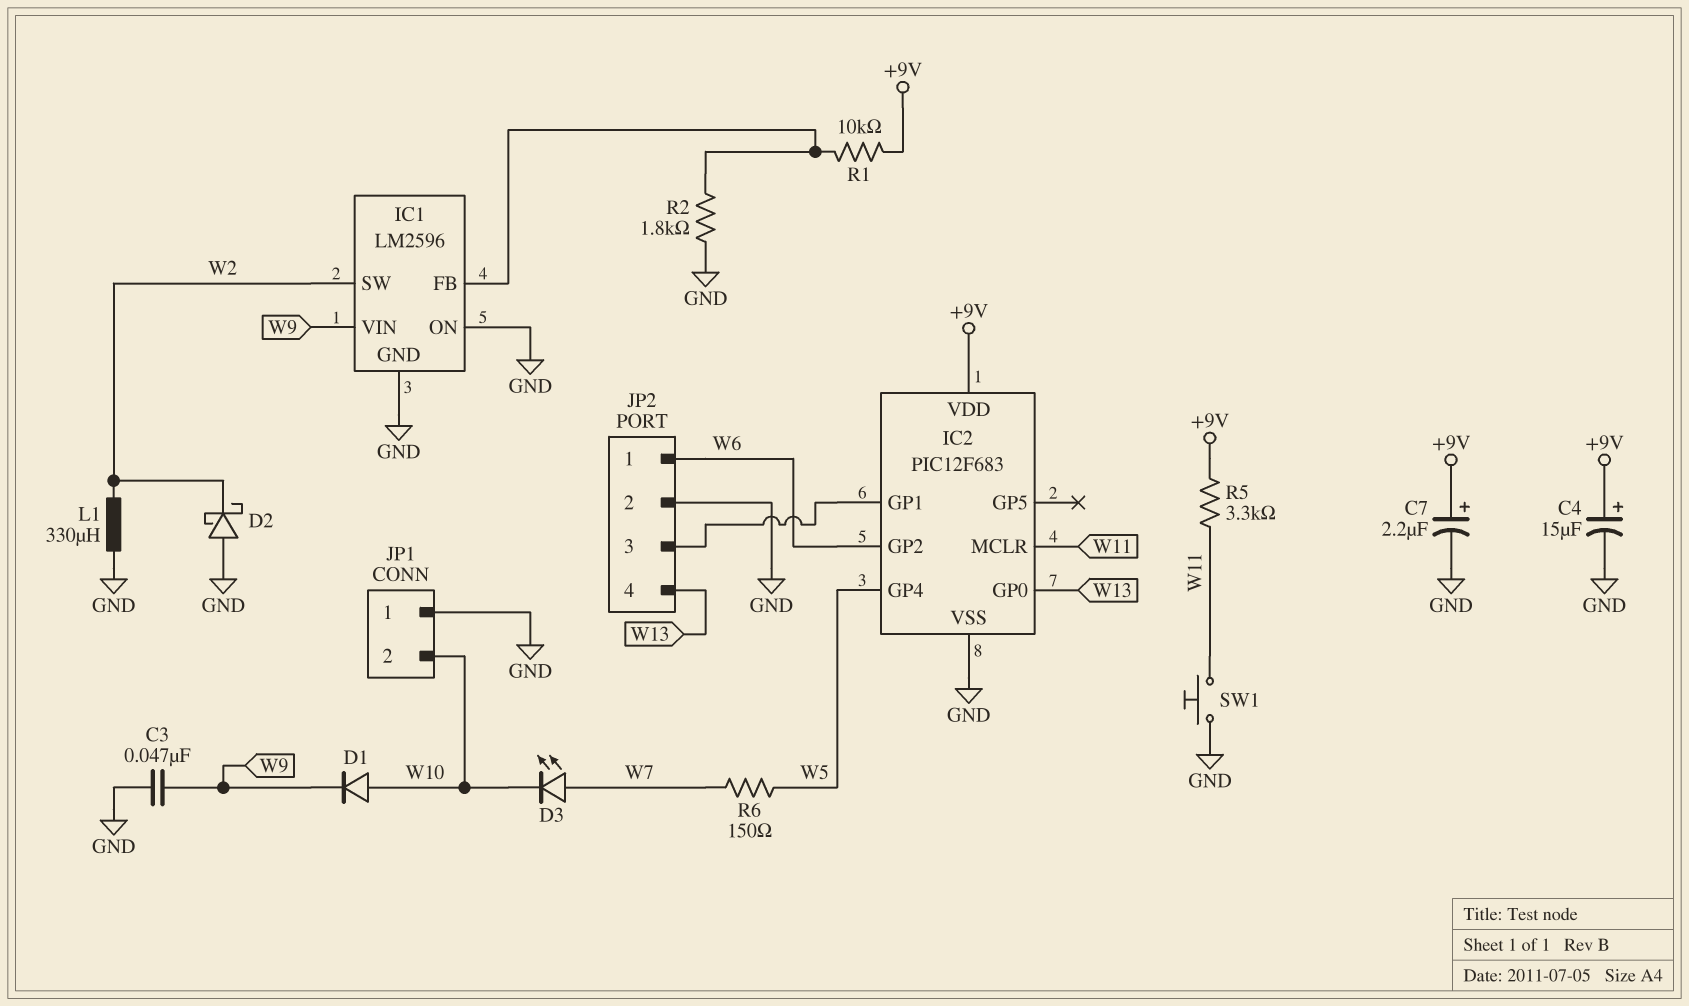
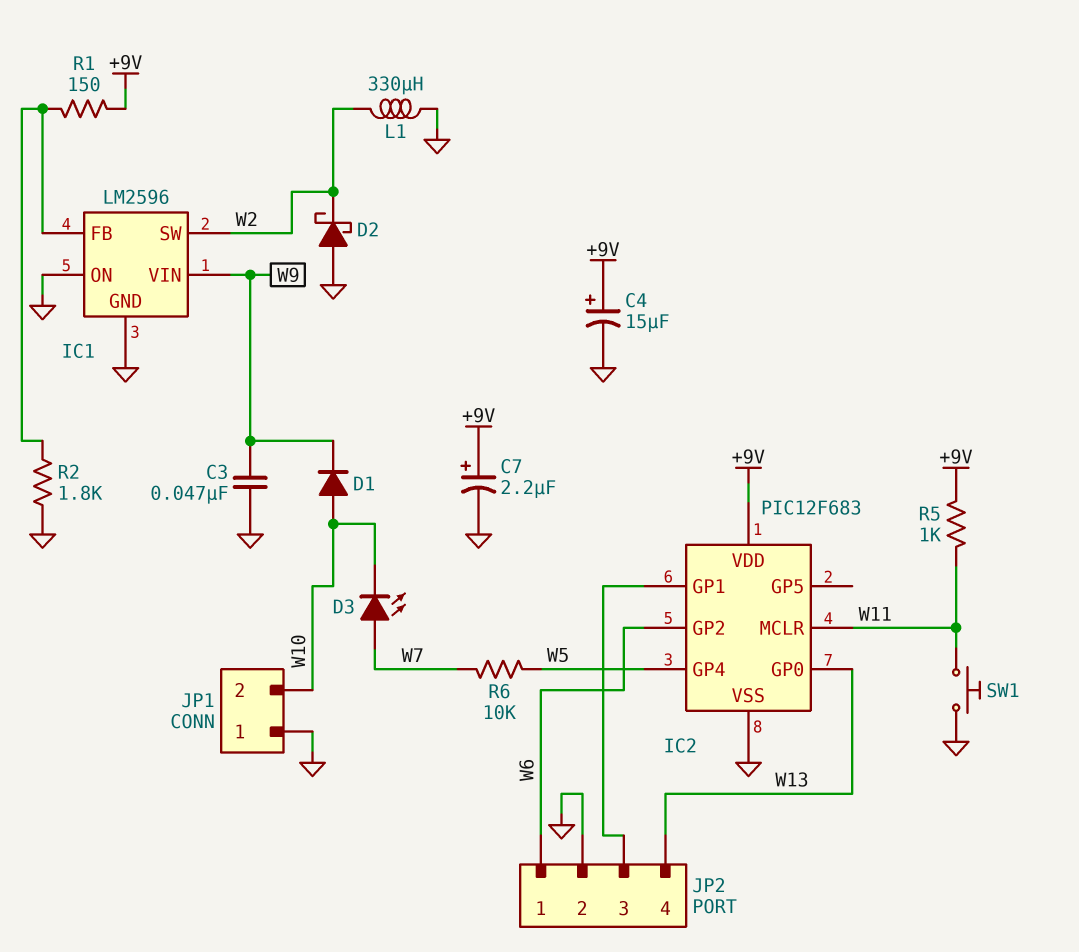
R1: 10k (+9V, IC1/FB) -> 150 (+9V, IC1/FB)
R5: 3.3k (+9V, W11) -> 1k (+9V, W11)
R6: 150 (W5, W7) -> 10k (W5, W7)

